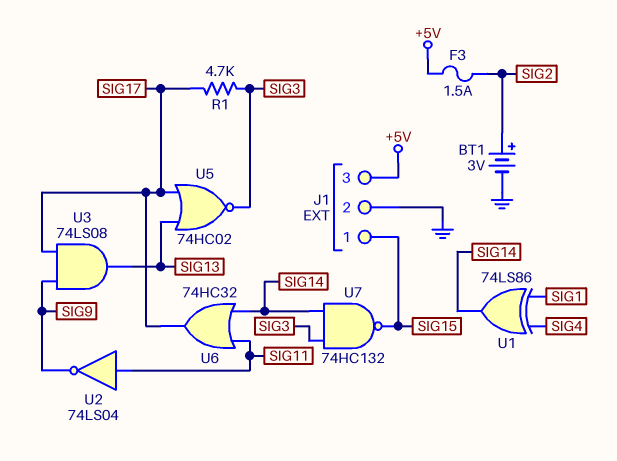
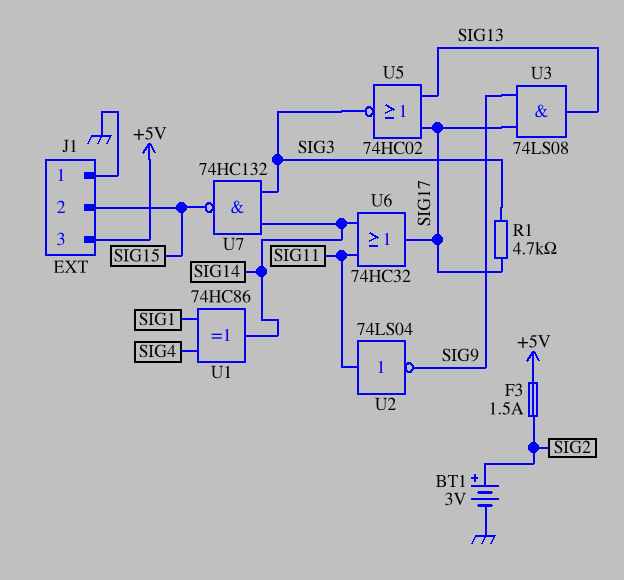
J1 pin 1: SIG15 -> GND
J1 pin 2: GND -> SIG15
U1: XOR 74LS86 (in SIG1, in SIG4, out SIG14) -> XOR 74HC86 (in SIG1, in SIG4, out SIG14)

